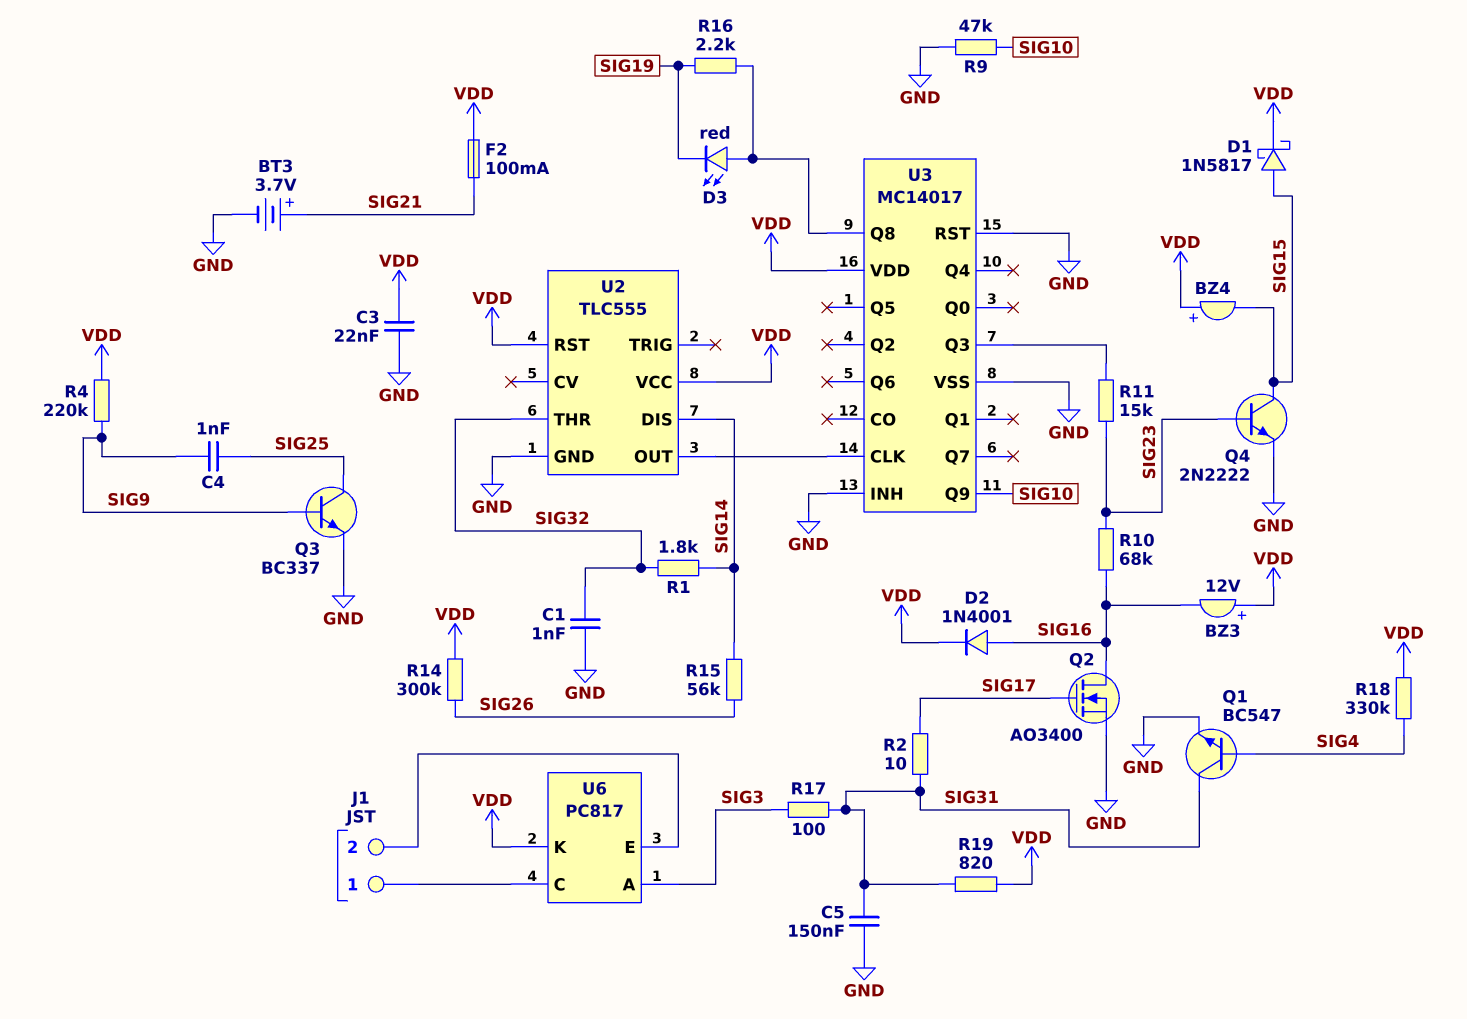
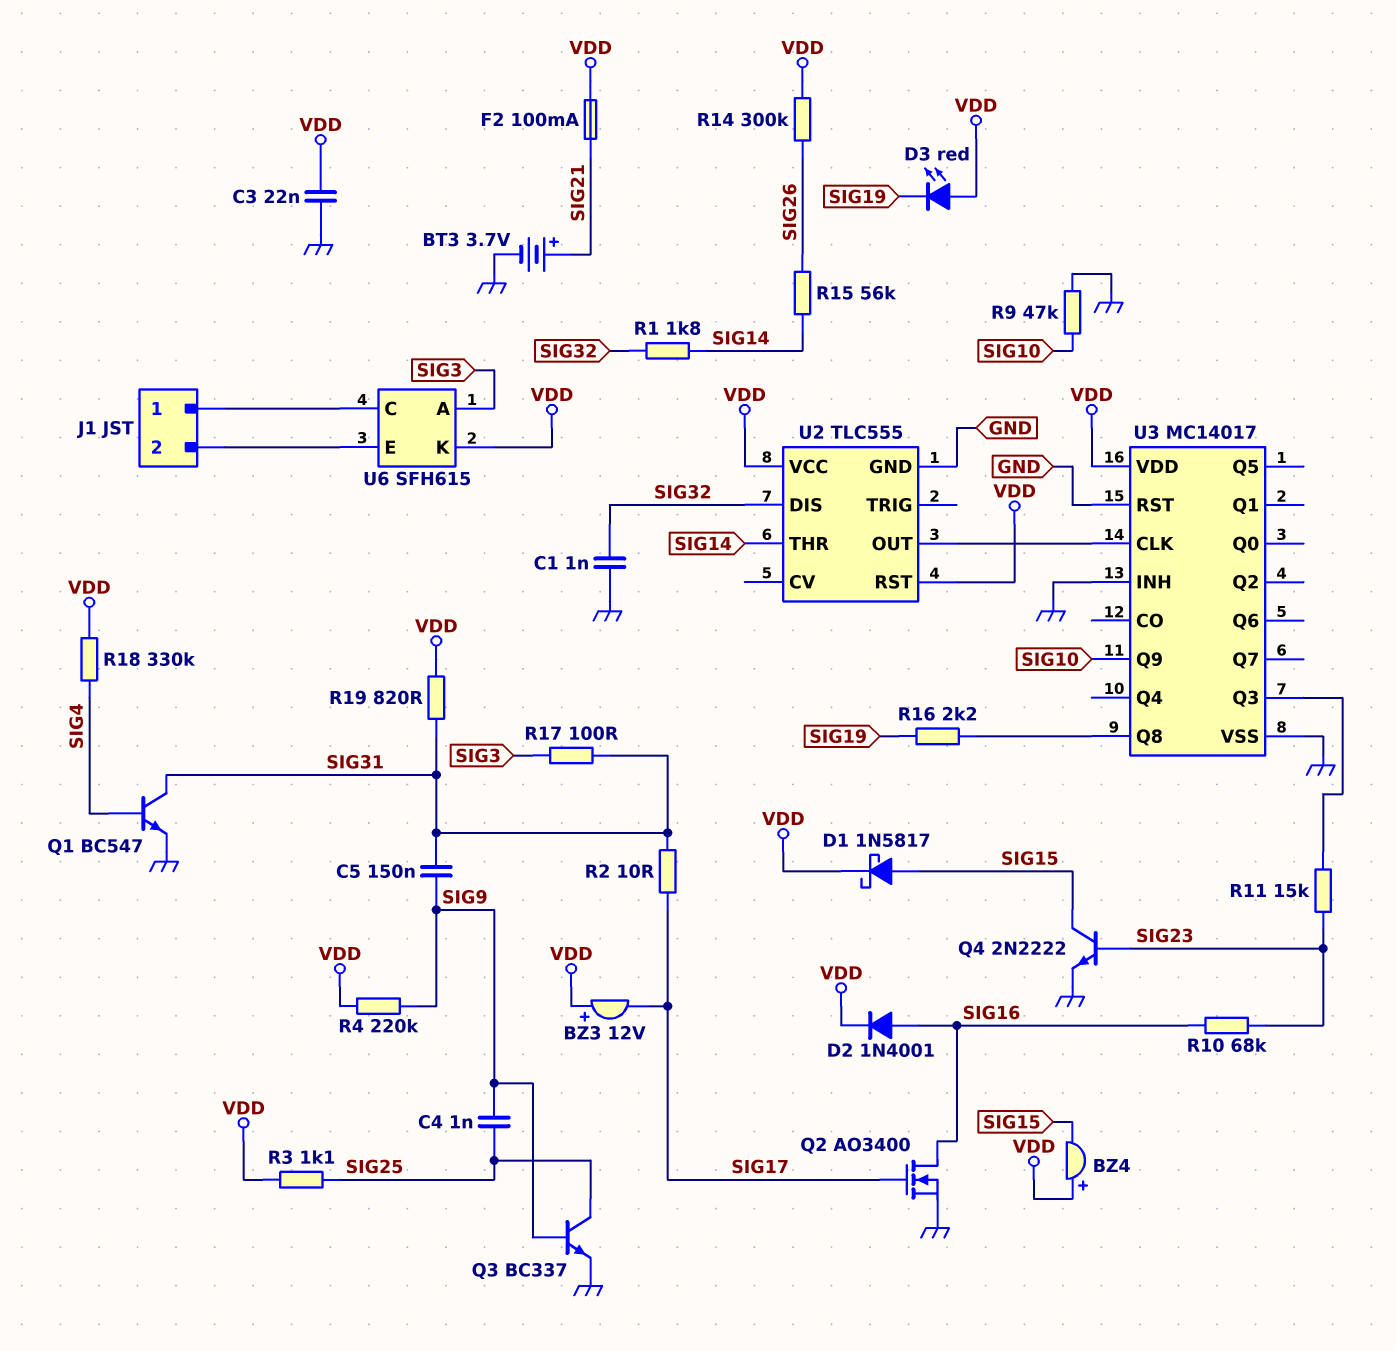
BZ3: buzzer 12V (plus VDD, minus SIG16) -> buzzer 12V (plus VDD, minus SIG17)
C5: 150nF (GND, SIG31) -> 150nF (SIG9, SIG31)
D3: LED red (A U3/Q8, K SIG19) -> LED red (A VDD, K SIG19)
R3: none -> 1.1k (SIG25, VDD)
U2 pin DIS: SIG14 -> SIG32
U2 pin THR: SIG32 -> SIG14
U6: PC817 -> SFH615

